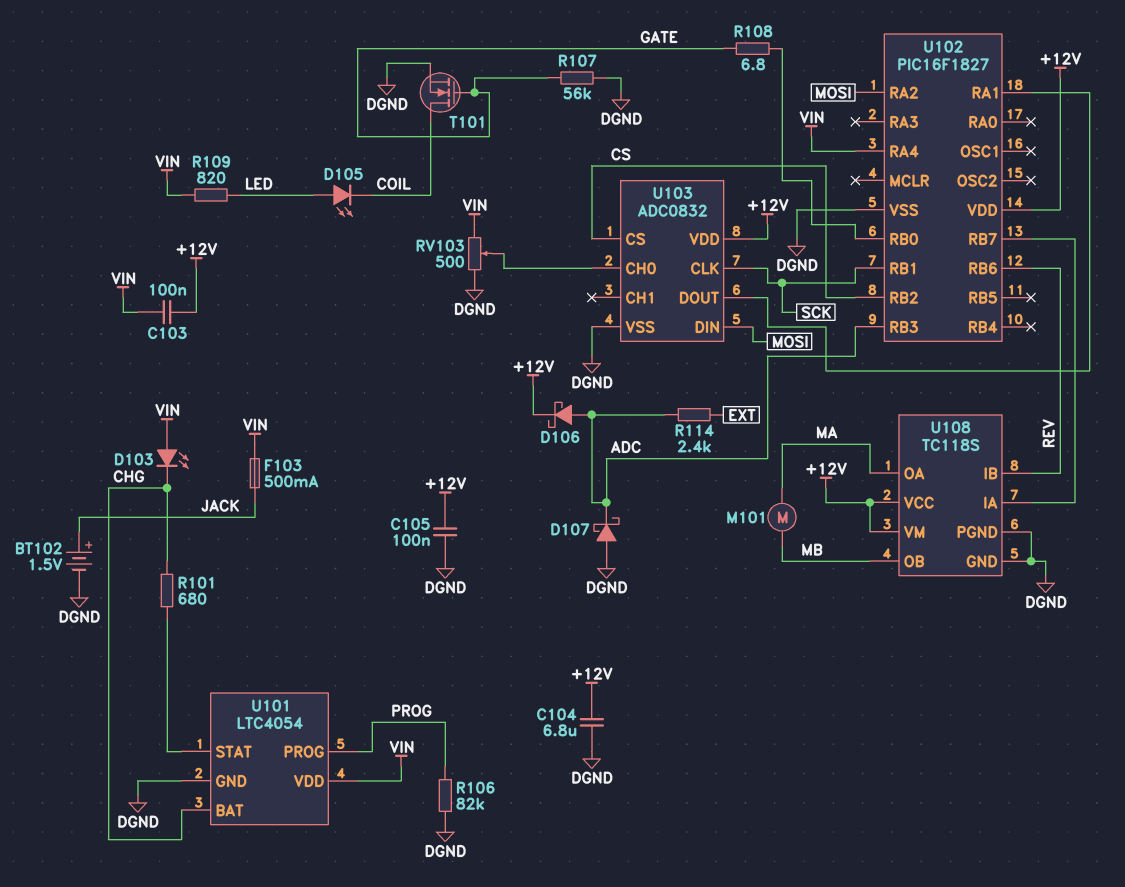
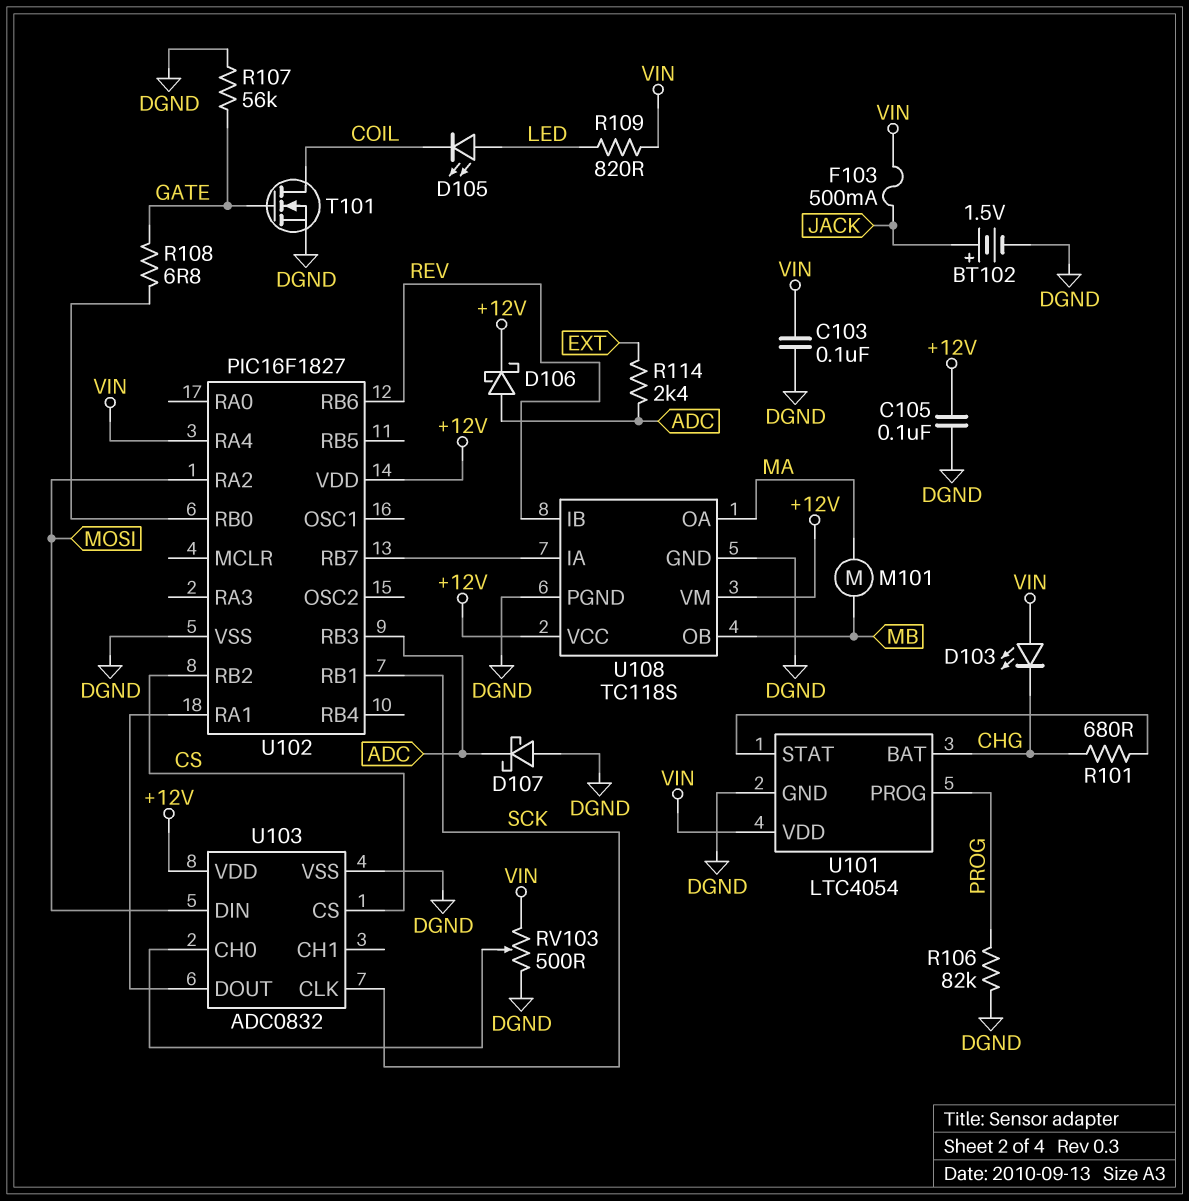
C103: 100nF (+12V, VIN) -> 100nF (DGND, VIN)
C104: 6.8uF (+12V, DGND) -> none

